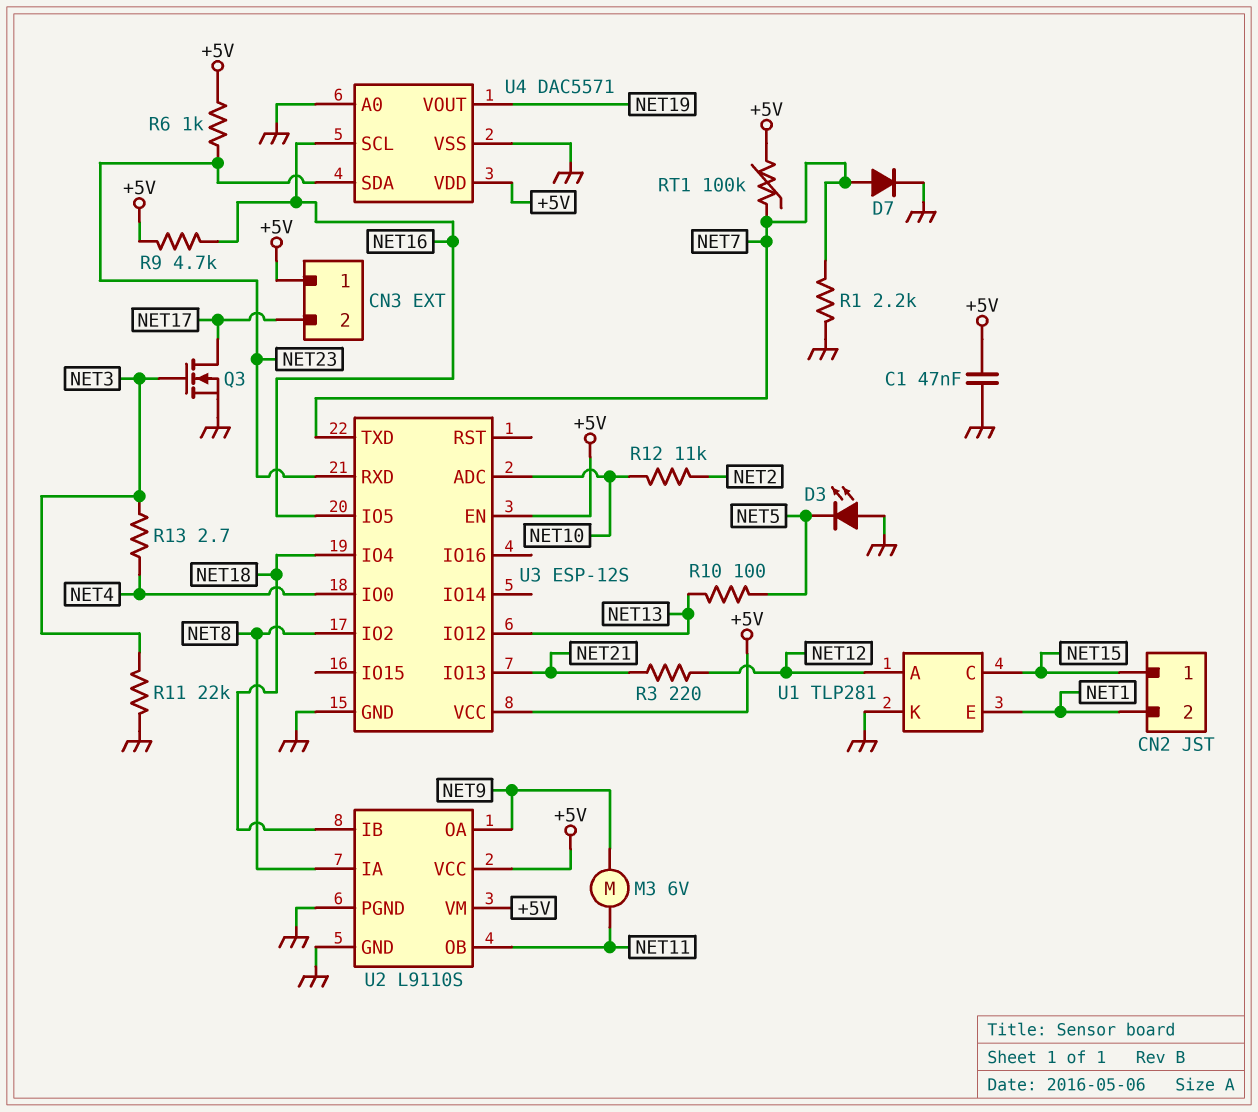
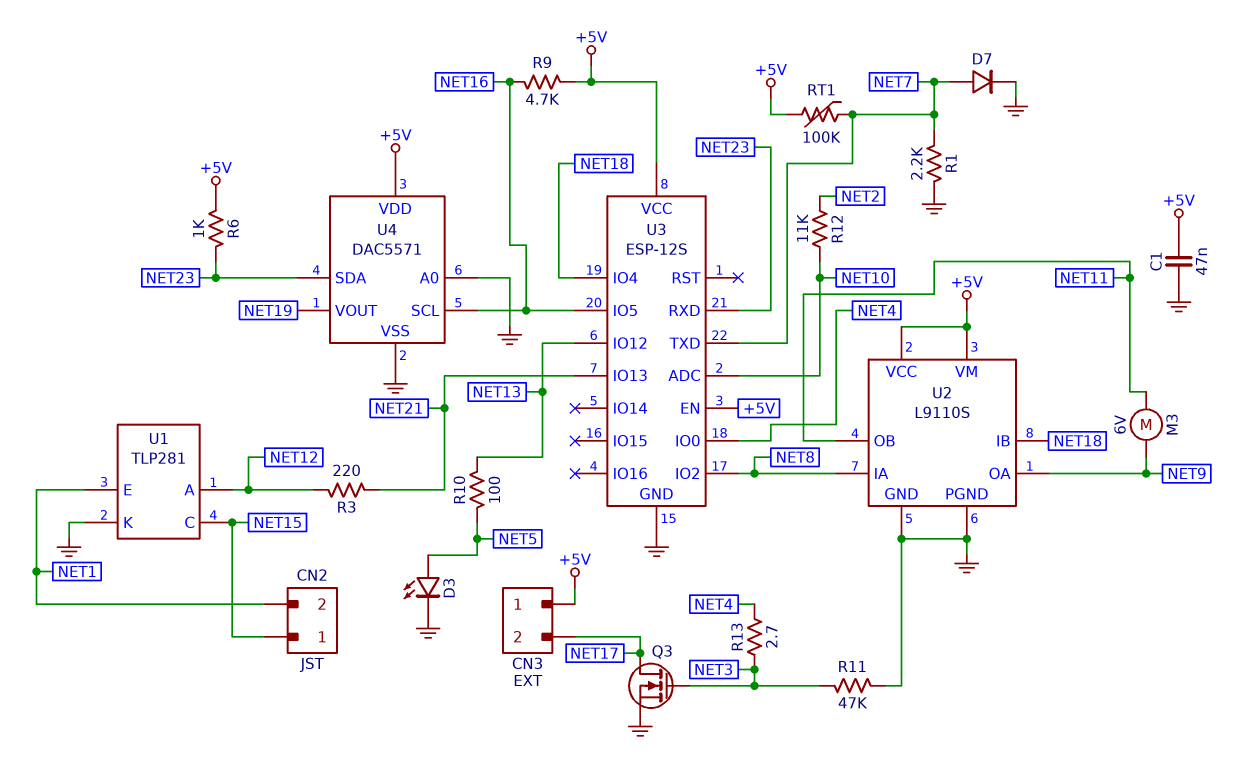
D3: LED (A GND, K NET5) -> LED (A NET5, K GND)
R11: 22k (GND, NET3) -> 47k (GND, NET3)

